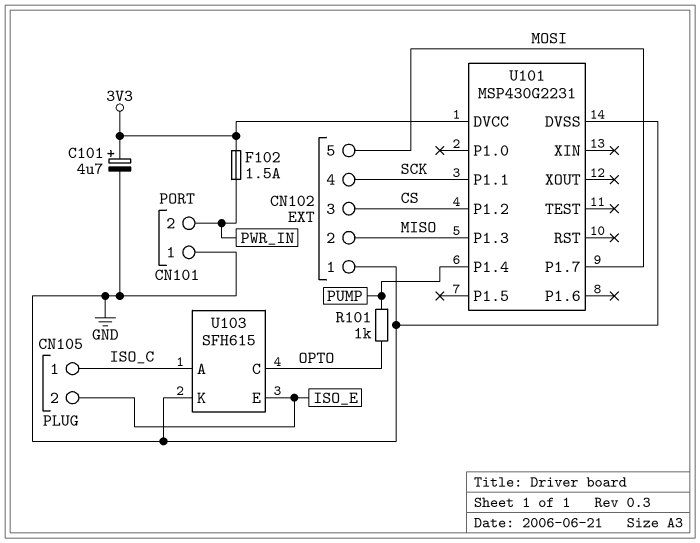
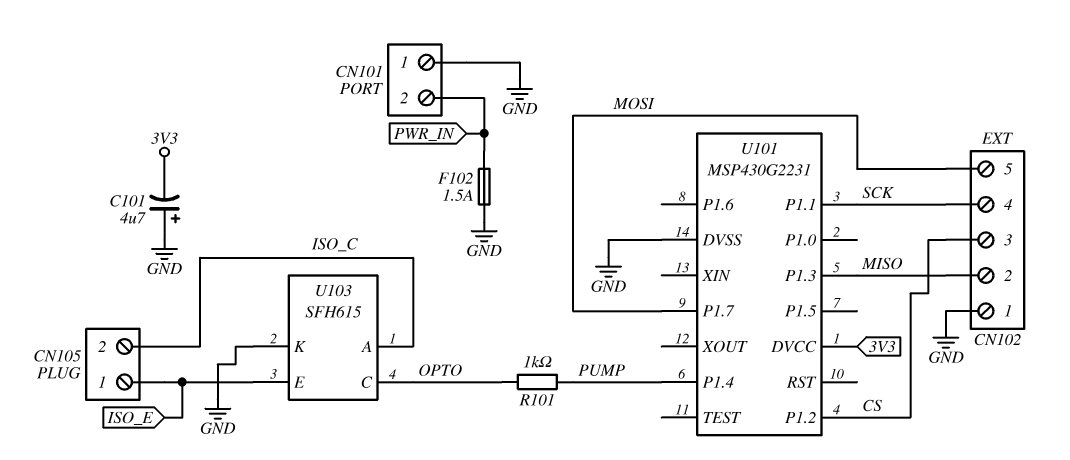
C101: 4.7uF (plus 3V3, minus GND) -> 4.7uF (plus GND, minus 3V3)
CN105 pin 1: ISO_C -> ISO_E
CN105 pin 2: ISO_E -> ISO_C
F102: 1.5A (3V3, PWR_IN) -> 1.5A (GND, PWR_IN)

